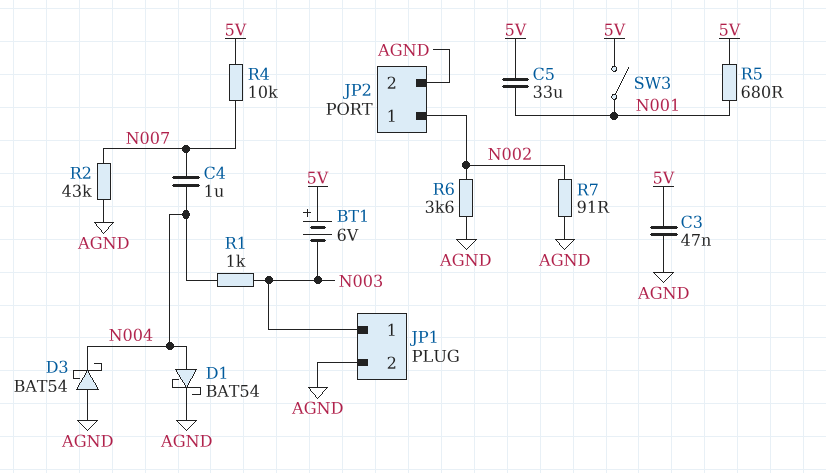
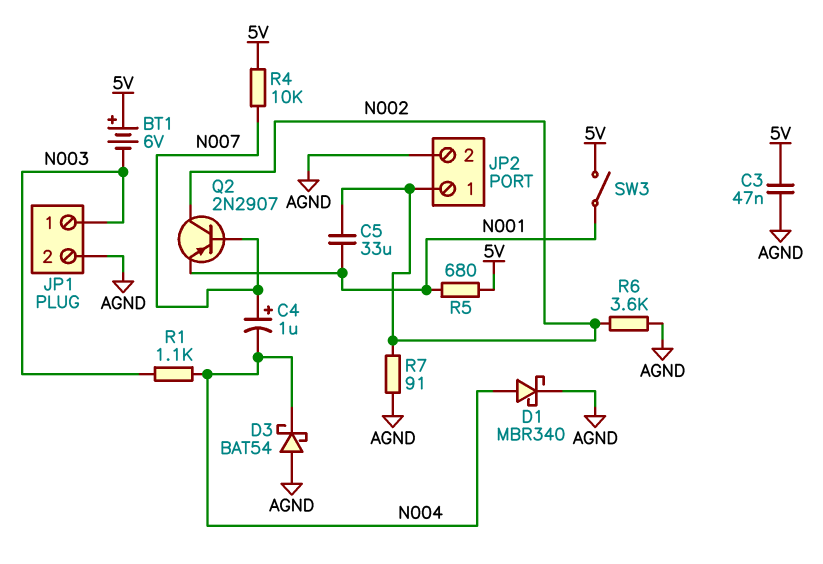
C4: 1uF (N004, N007) -> 1uF (plus N007, minus N004)
C5: 33uF (5V, N001) -> 33uF (N001, N002)
D1: schottky BAT54 (A N004, K AGND) -> schottky MBR340 (A N004, K AGND)
Q2: none -> PNP 2N2907 (B N007, C N002, E N001)
R1: 1k (N003, N004) -> 1.1k (N003, N004)
R2: 43k (AGND, N007) -> none

